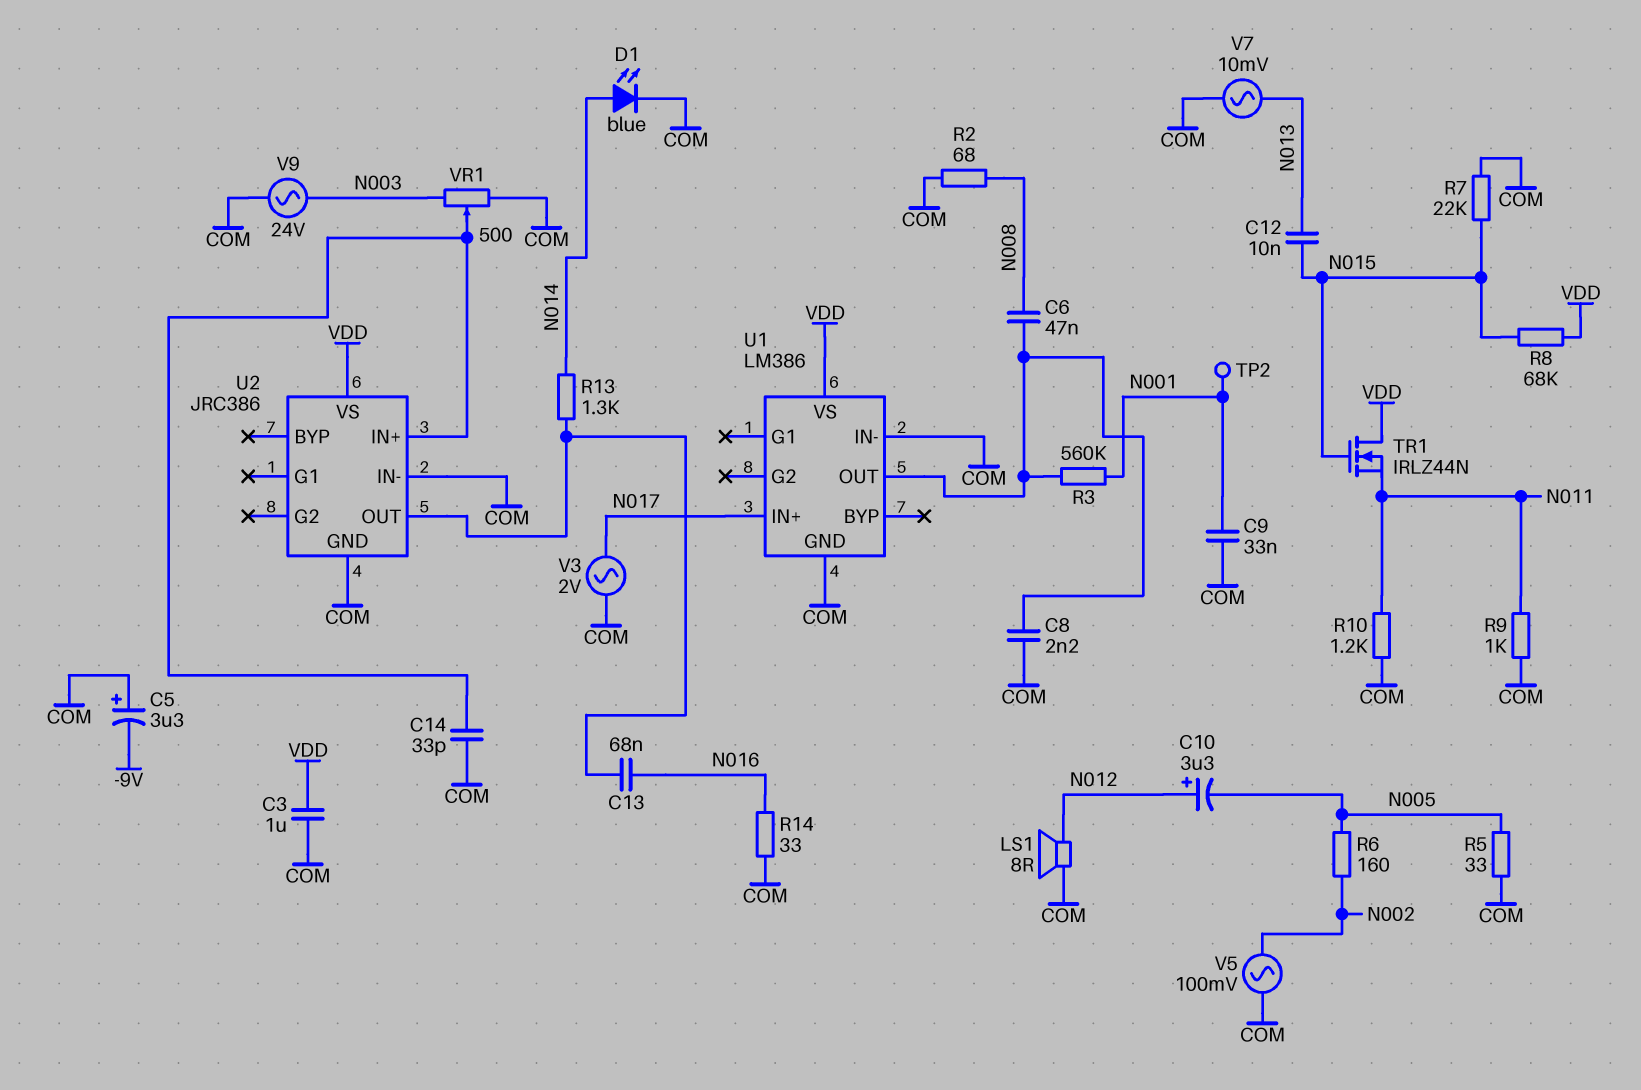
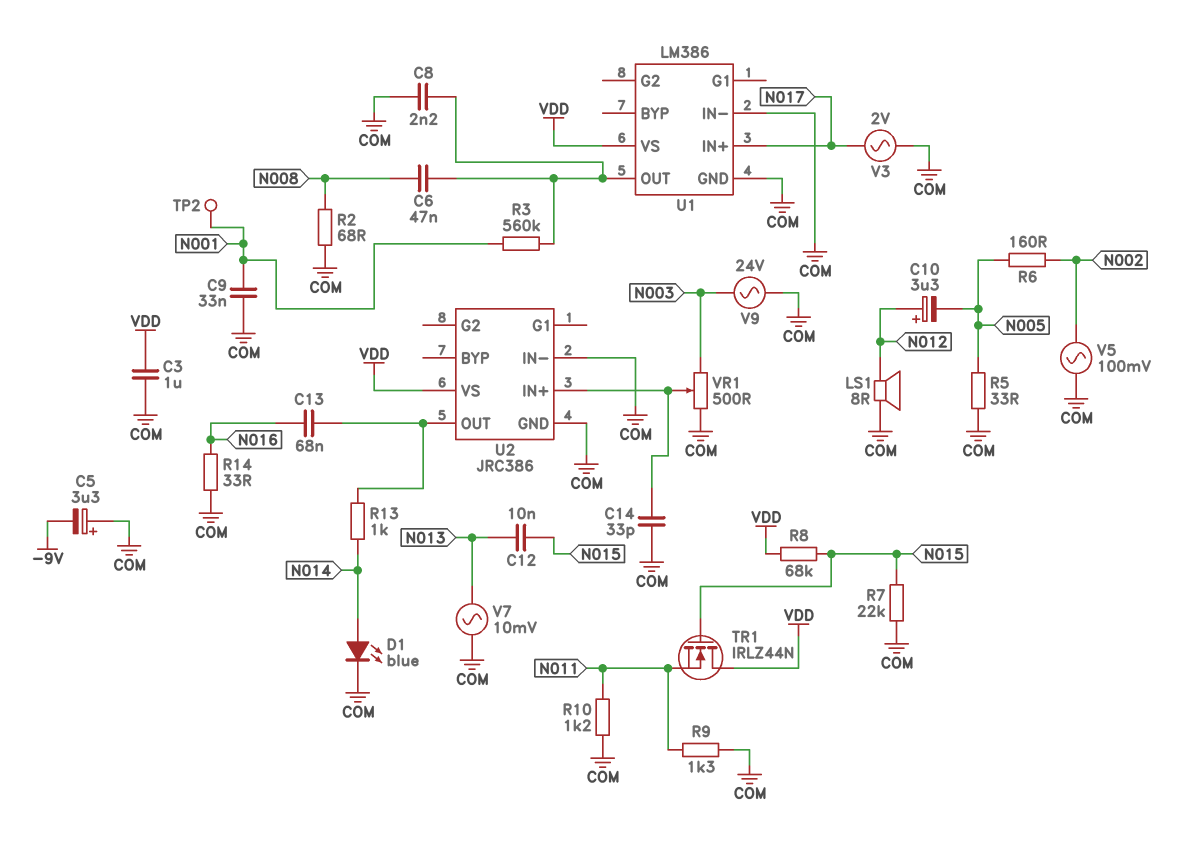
R9: 1k (COM, N011) -> 1.3k (COM, N011)
R13: 1.3k (N014, U2/OUT) -> 1k (N014, U2/OUT)

